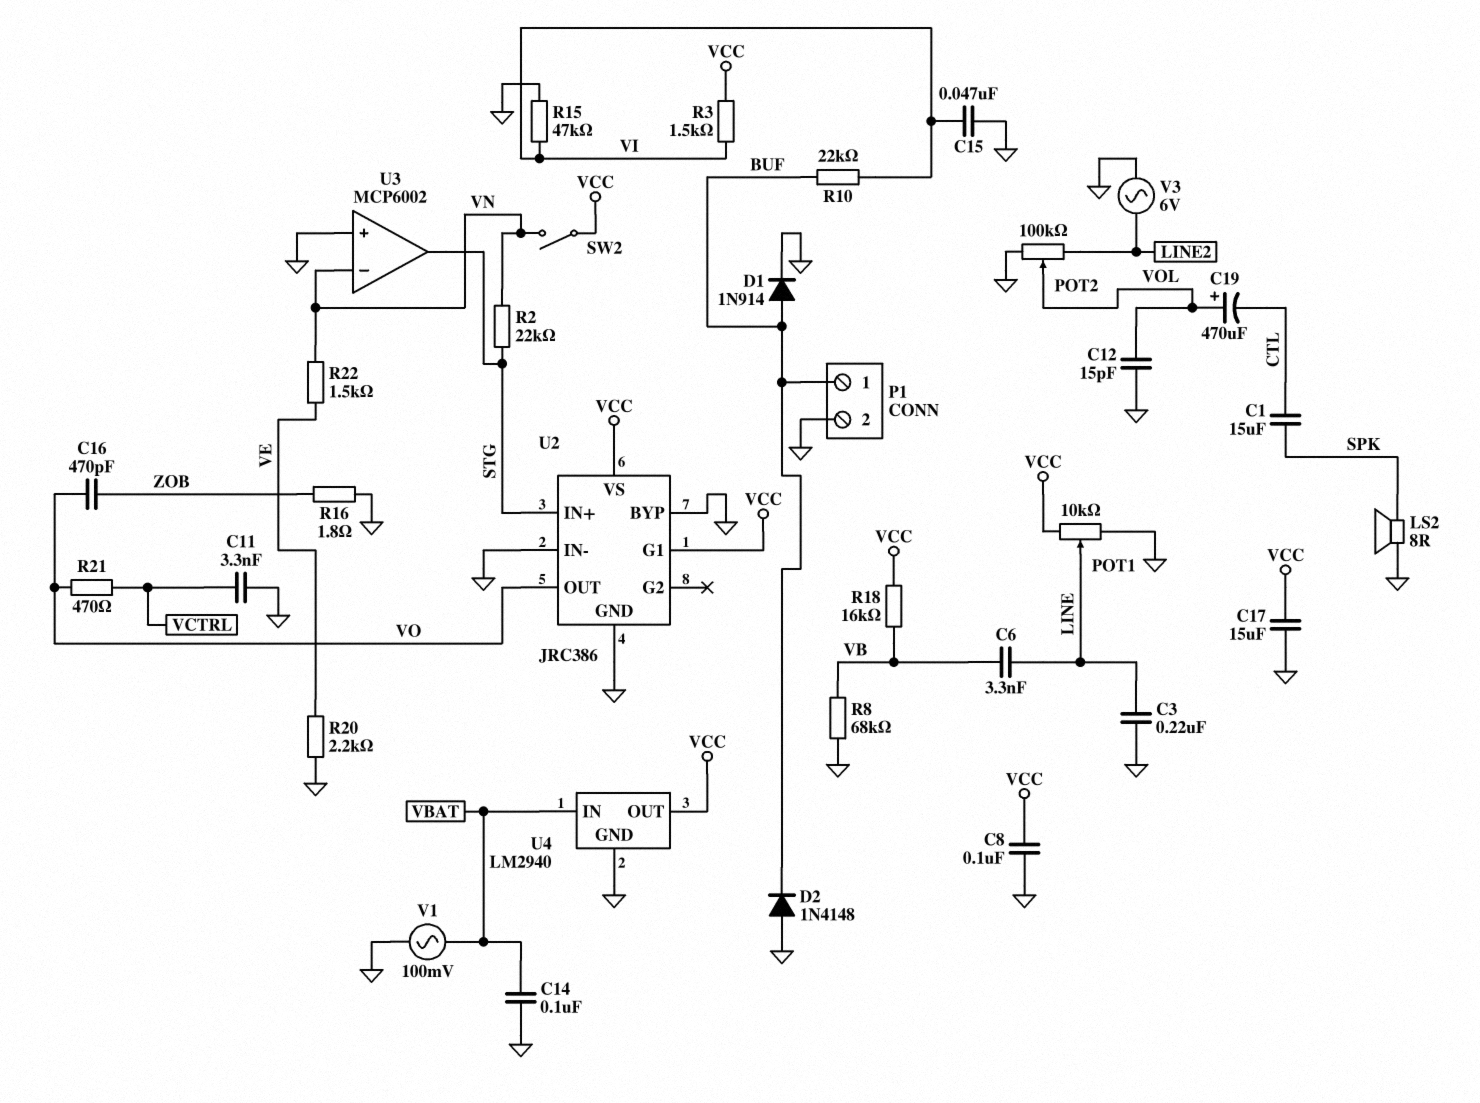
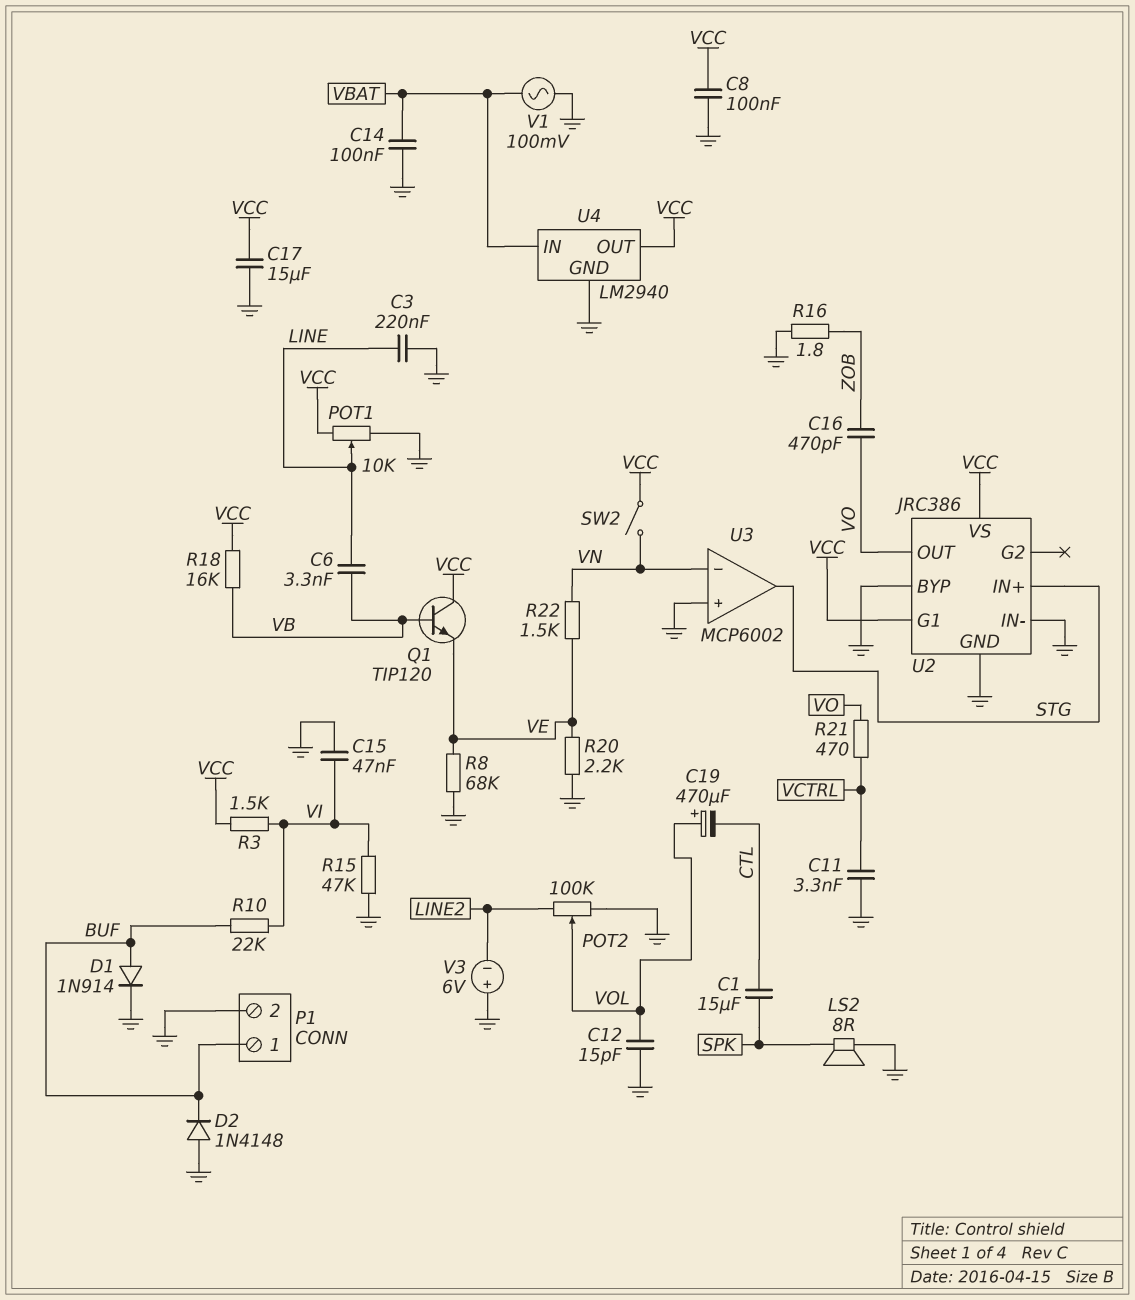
Q1: none -> NPN TIP120 (B VB, C VCC, E VE)
R2: 22k (STG, VN) -> none
R8: 68k (GND, VB) -> 68k (GND, VE)
V3: AC 6V (GND, LINE2) -> 6V (plus GND, minus LINE2)

